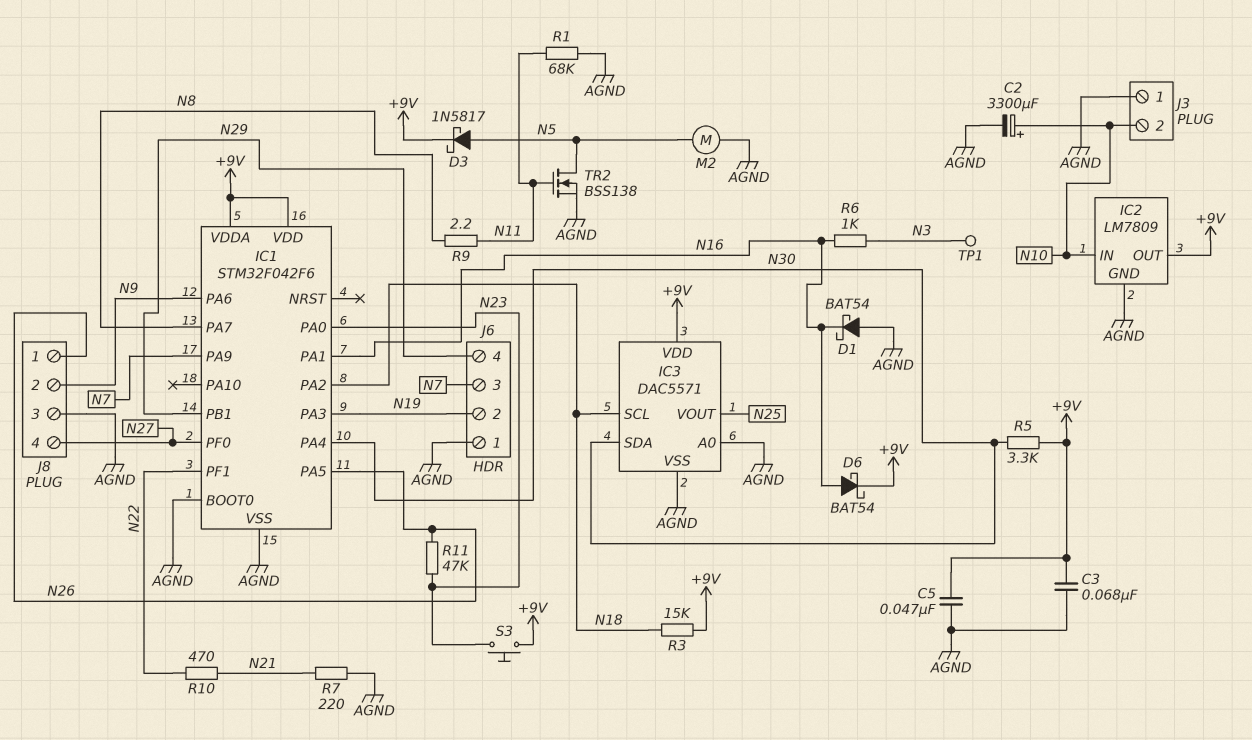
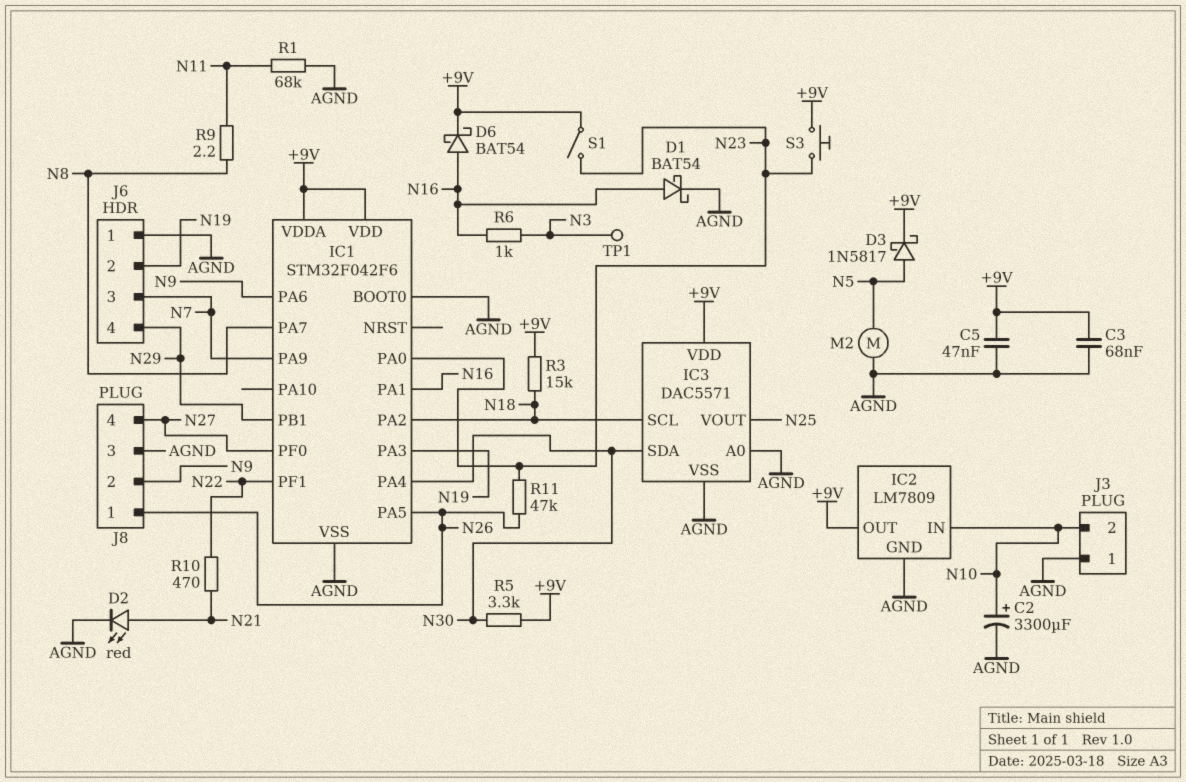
D1: schottky BAT54 (A AGND, K N16) -> schottky BAT54 (A N16, K AGND)
D2: none -> LED red (A N21, K AGND)
R7: 220 (AGND, N21) -> none
S1: none -> switch (+9V, N23)
TR2: NMOS BSS138 (G N11, D N5, S AGND) -> none

